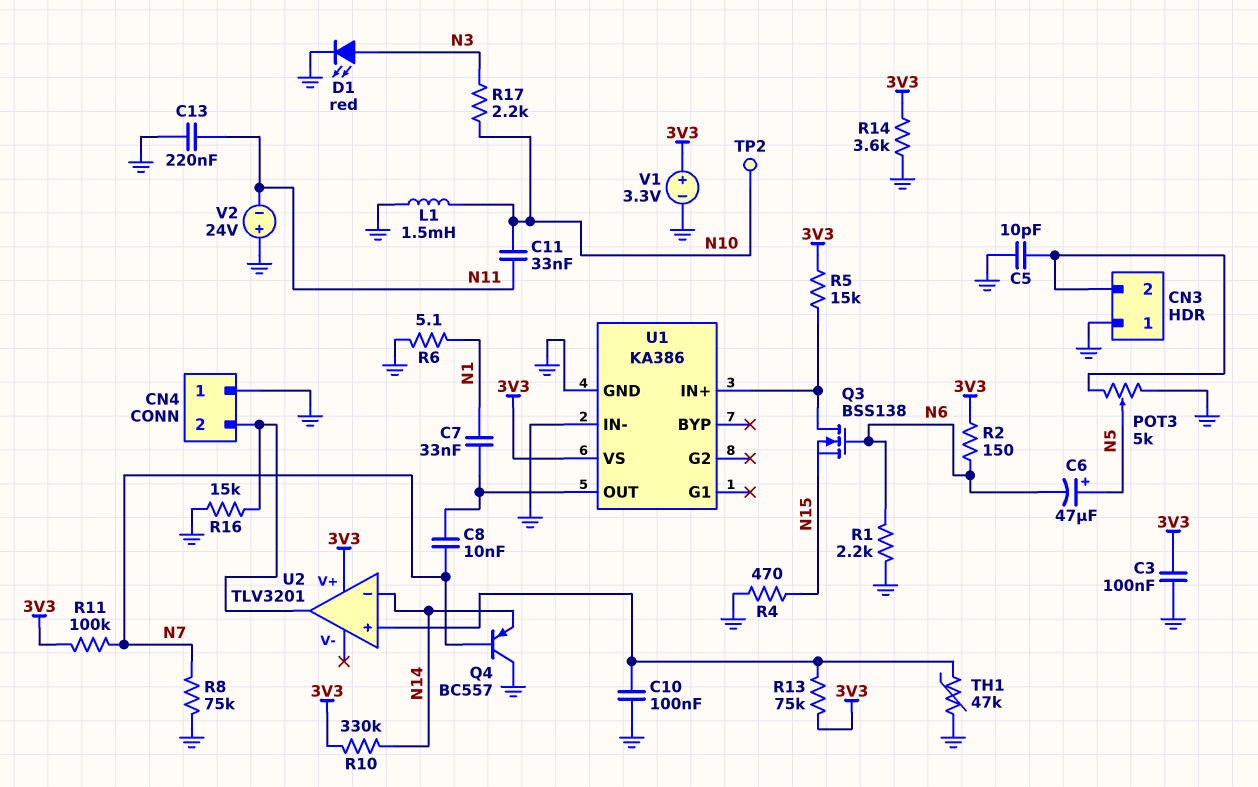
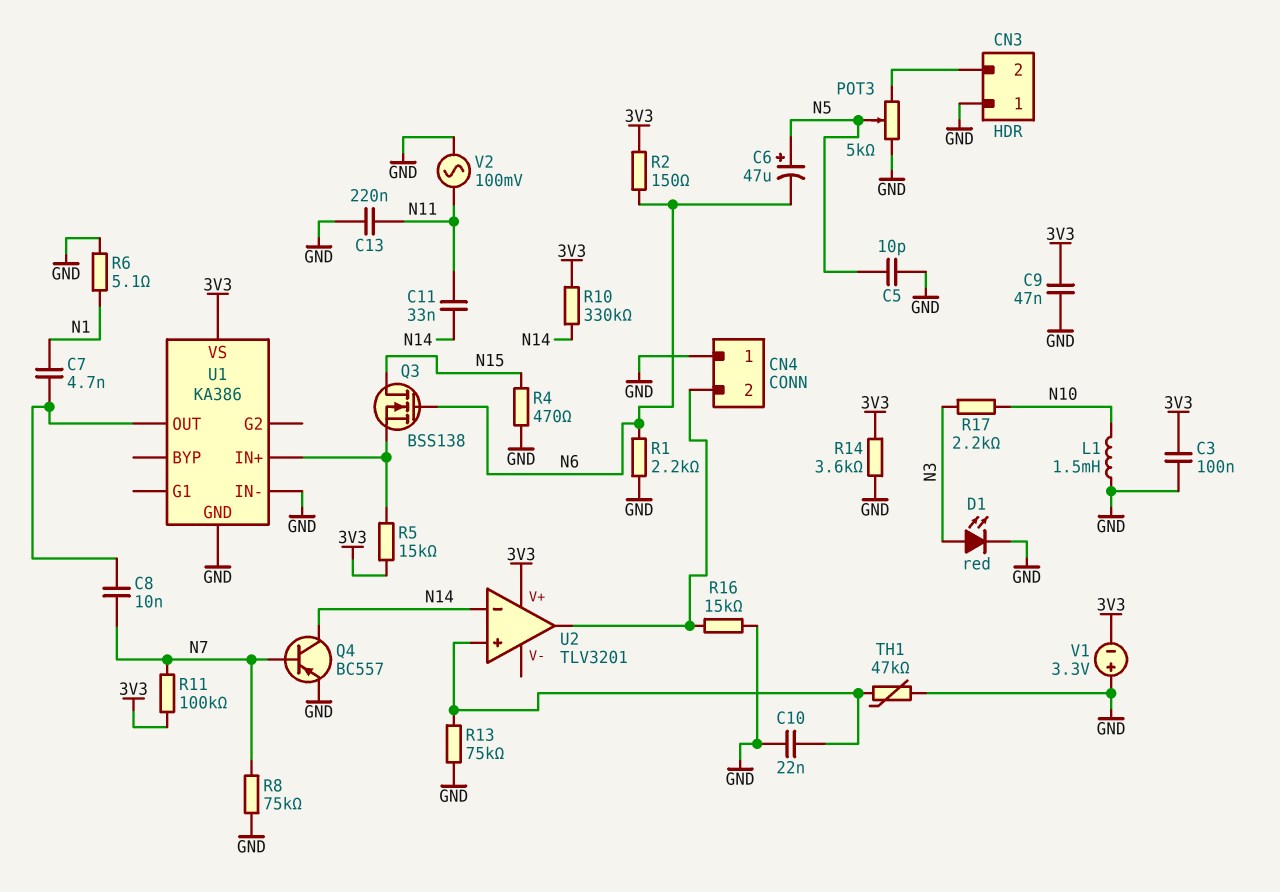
C5: 10pF (CN3/2, GND) -> 10pF (GND, N5)
C7: 33nF (N1, U1/OUT) -> 4.7nF (N1, U1/OUT)
C9: none -> 47nF (3V3, GND)
C10: 100nF (GND, U2/in+) -> 22nF (GND, U2/in+)
C11: 33nF (N10, N11) -> 33nF (N11, N14)
Q3: NMOS BSS138 (G N6, D U1/IN+, S N15) -> NMOS BSS138 (G N6, D N15, S U1/IN+)
Q4: PNP BC557 (B N7, C GND, E N14) -> PNP BC557 (B N7, C N14, E GND)
R13: 75k (3V3, U2/in+) -> 75k (GND, U2/in+)
TP2: test point (N10) -> none
V1: 3.3V (plus 3V3, minus GND) -> 3.3V (plus GND, minus 3V3)
V2: 24V (plus GND, minus N11) -> AC 100mV (GND, N11)

